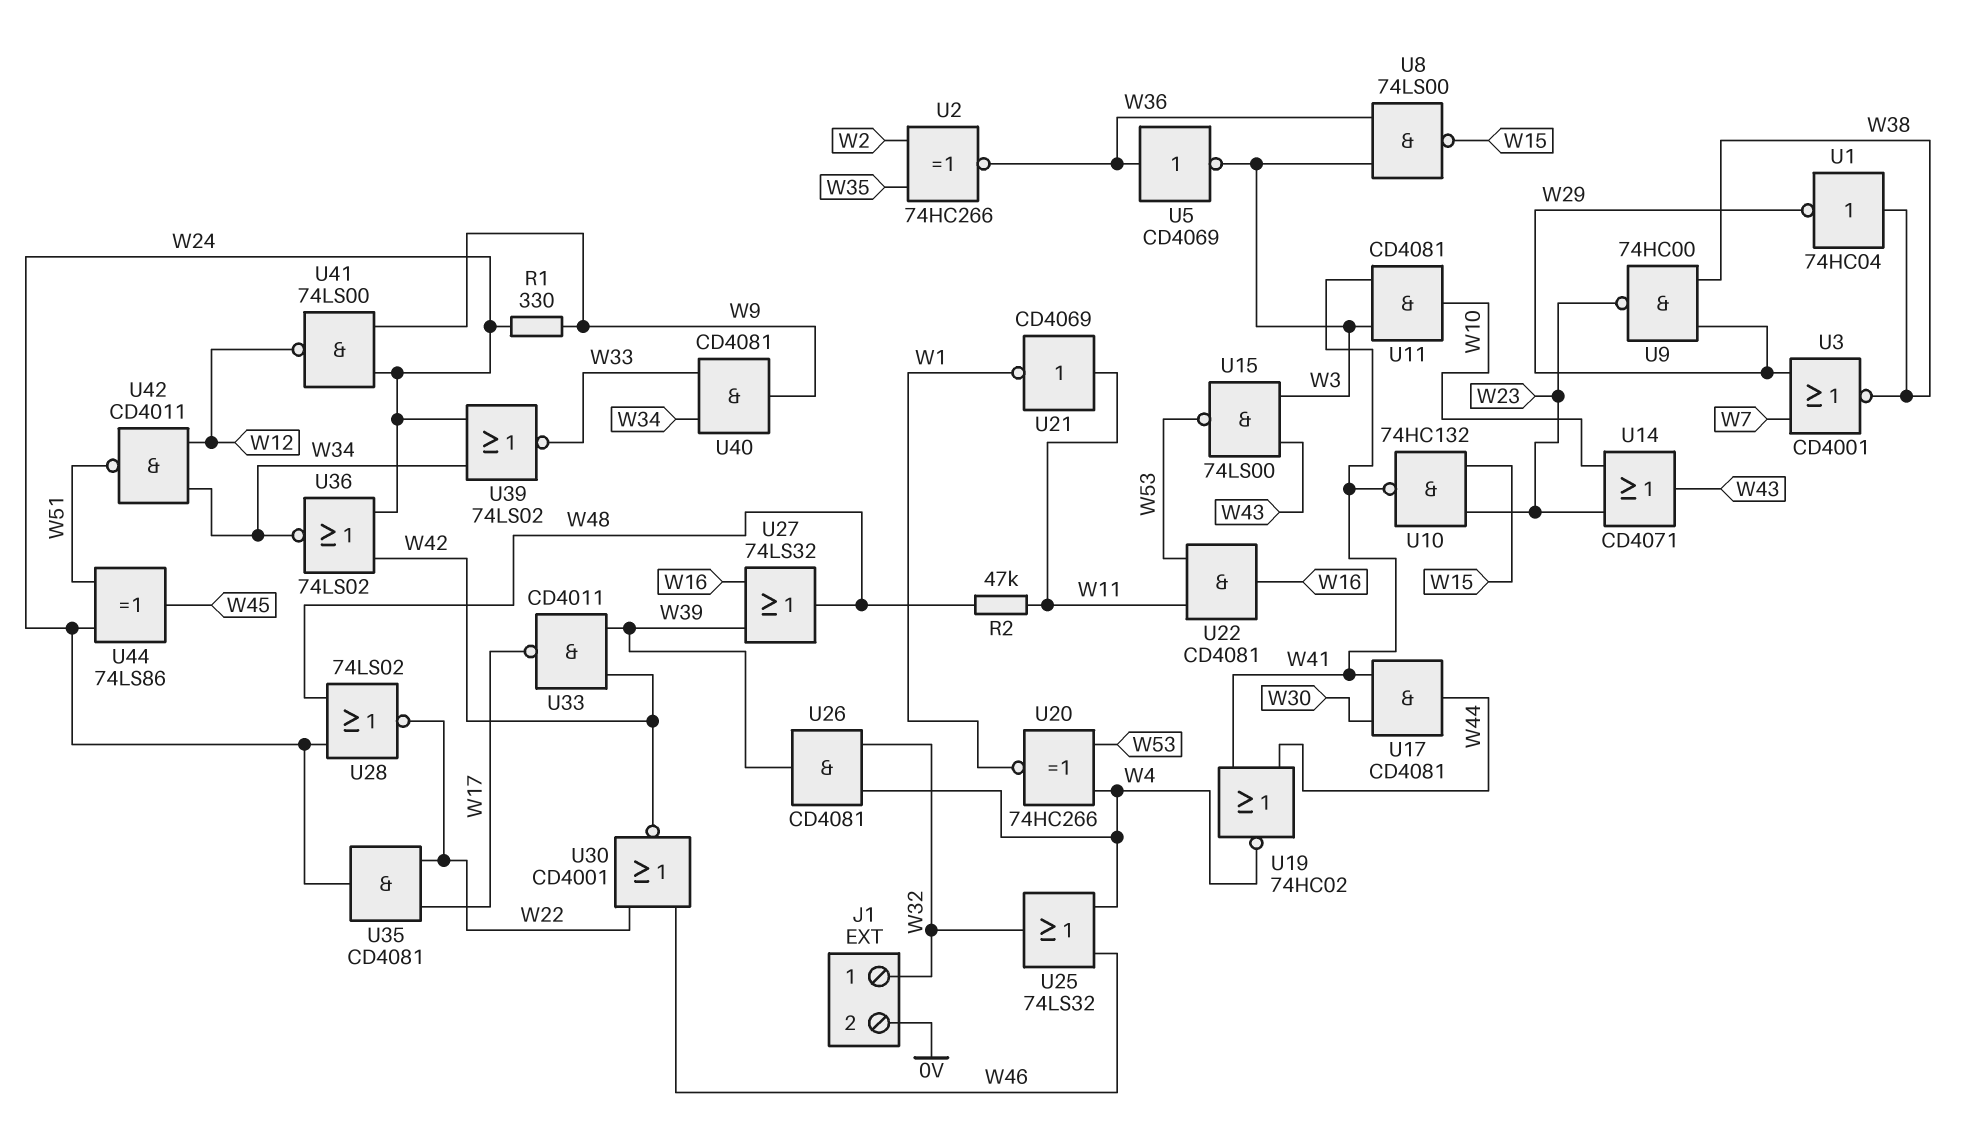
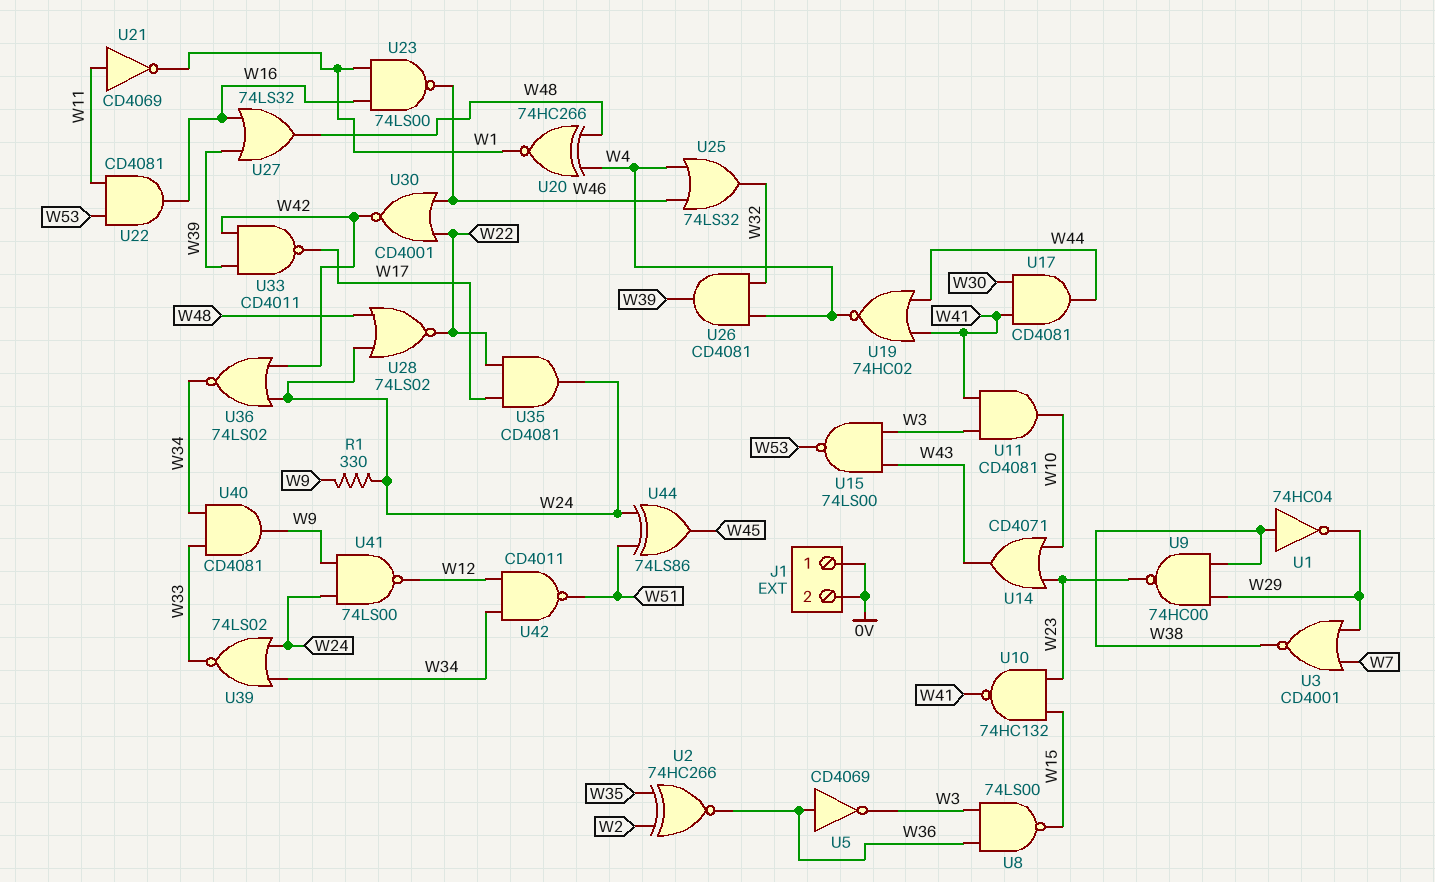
J1 pin 1: W32 -> 0V
R2: 47k (W11, W48) -> none
U20: XNOR 74HC266 (in W4, in W53, out W1) -> XNOR 74HC266 (in W4, in W48, out W1)
U23: none -> NAND 74LS00 (in W1, in W16, out W46)

